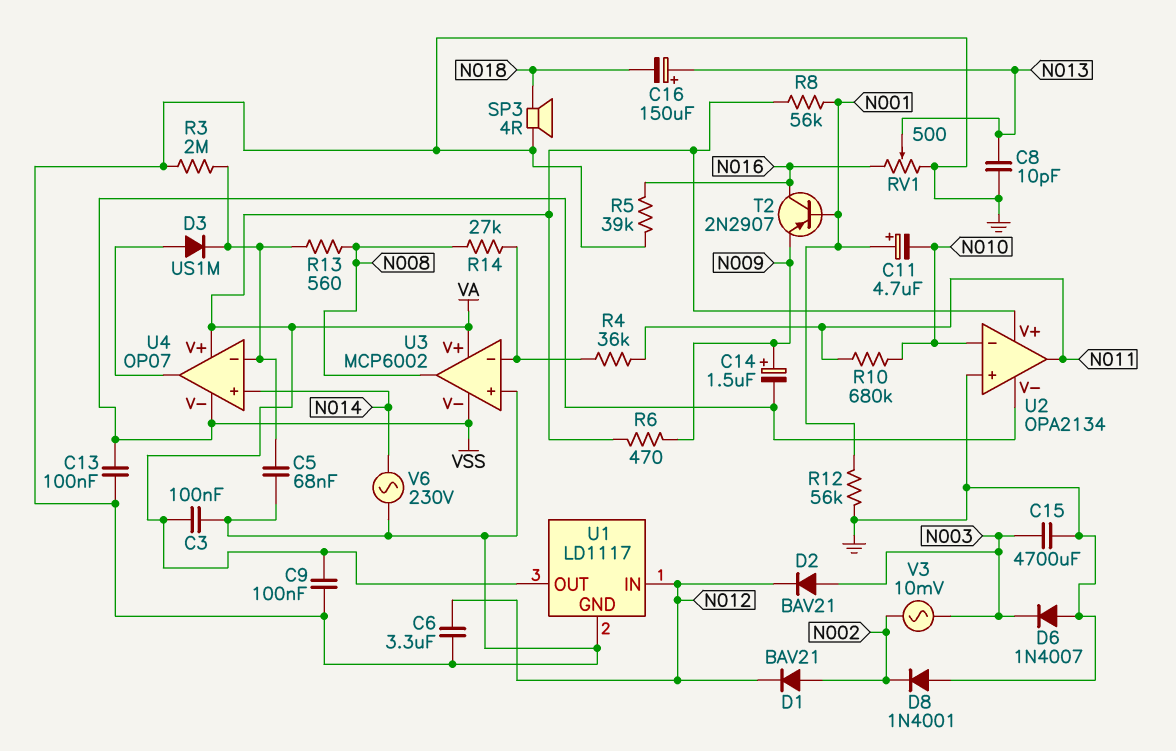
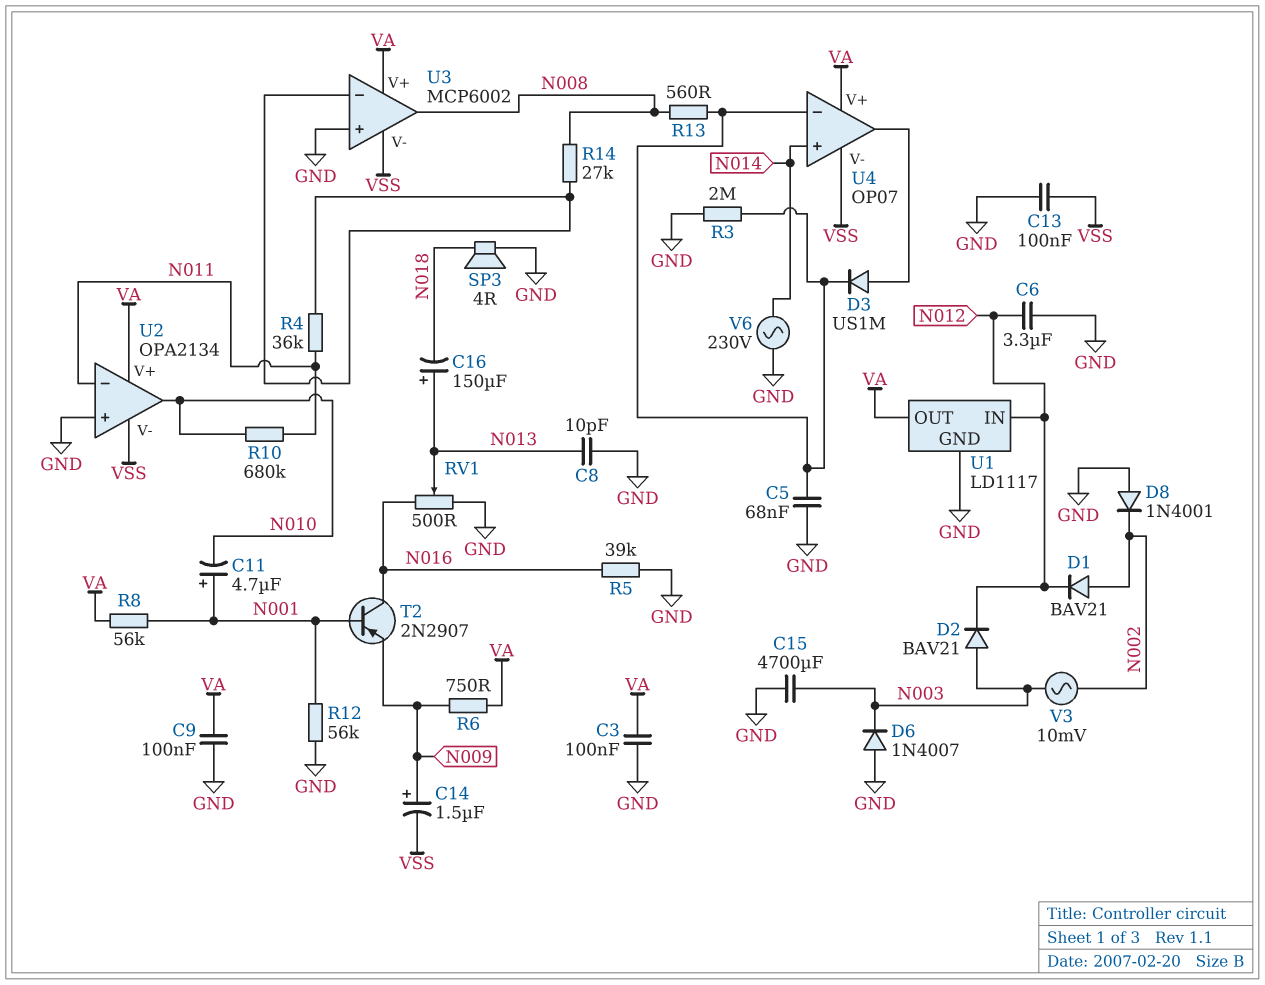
R6: 470 (N009, VA) -> 750 (N009, VA)
U2 pin in-: N010 -> N011
U2 pin out: N011 -> N010

